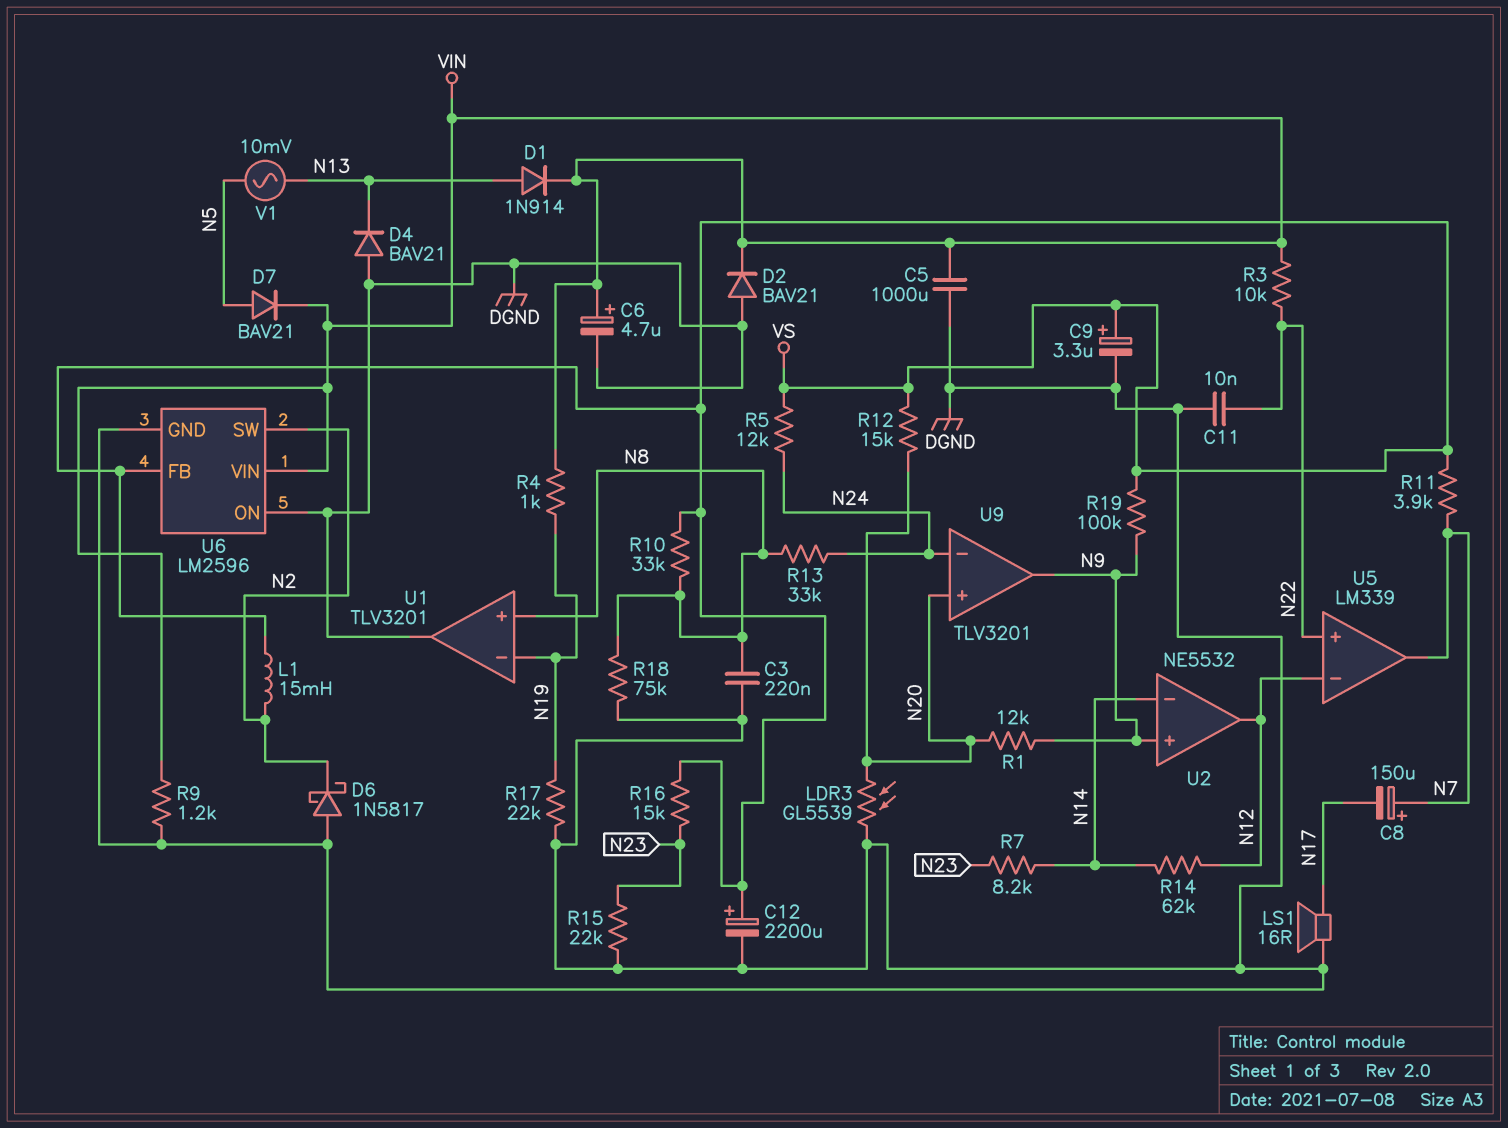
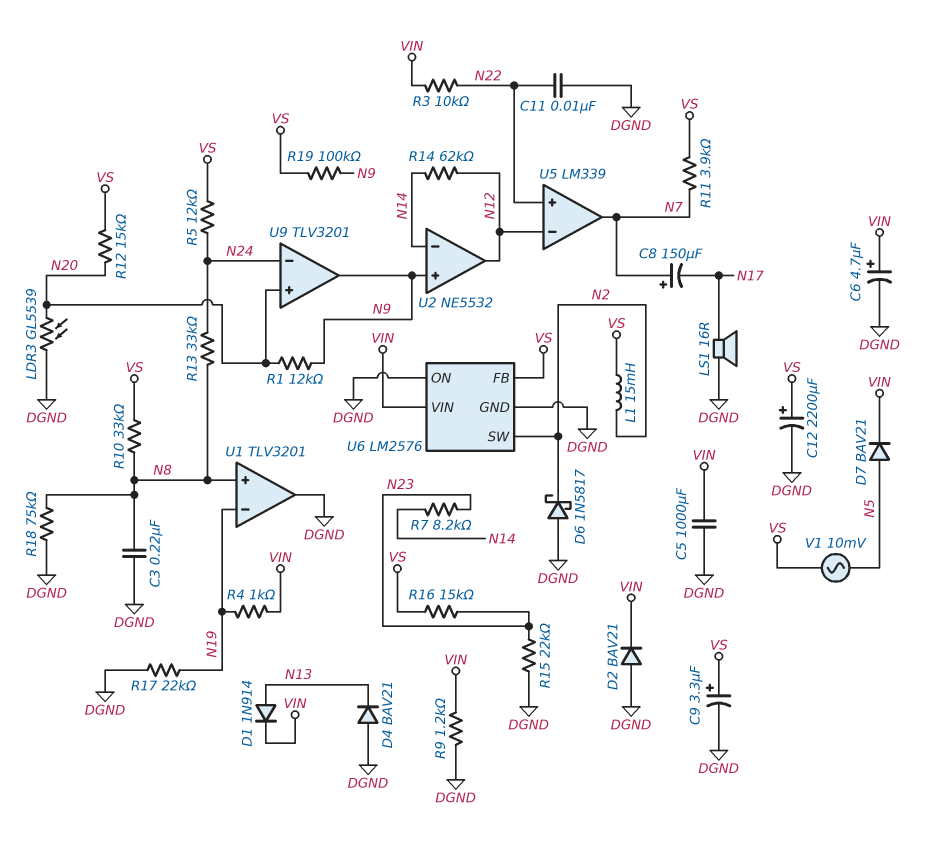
U6: LM2596 -> LM2576
V1: AC 10mV (N5, N13) -> AC 10mV (N5, VS)

